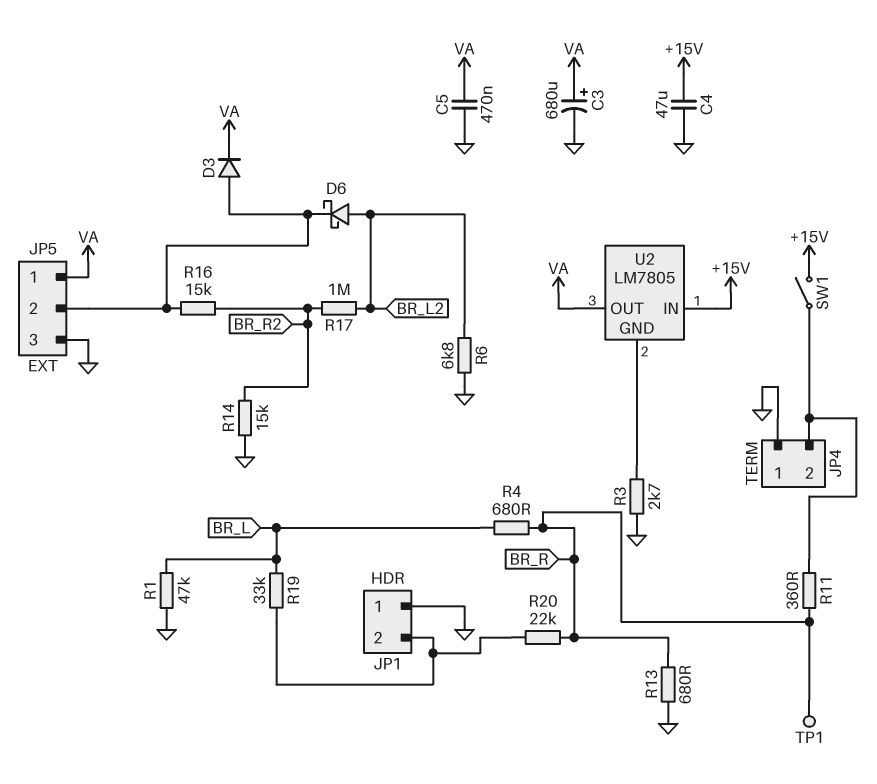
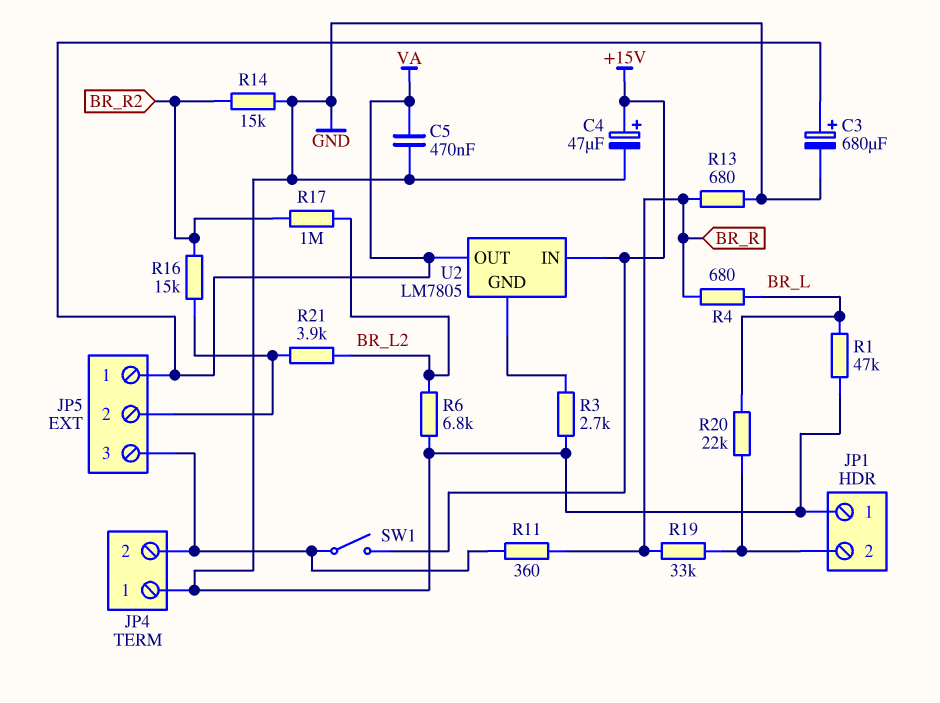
C4: 47uF (+15V, GND) -> 47uF (plus +15V, minus GND)
D3: diode (A JP5/2, K VA) -> none
D6: schottky (A BR_L2, K JP5/2) -> none
JP5 pin 3: GND -> JP4/2
R19: 33k (BR_L, JP1/2) -> 33k (BR_R, JP1/2)
R20: 22k (BR_R, JP1/2) -> 22k (BR_L, JP1/2)
R21: none -> 3.9k (BR_L2, JP5/2)
TP1: test point (BR_R) -> none

